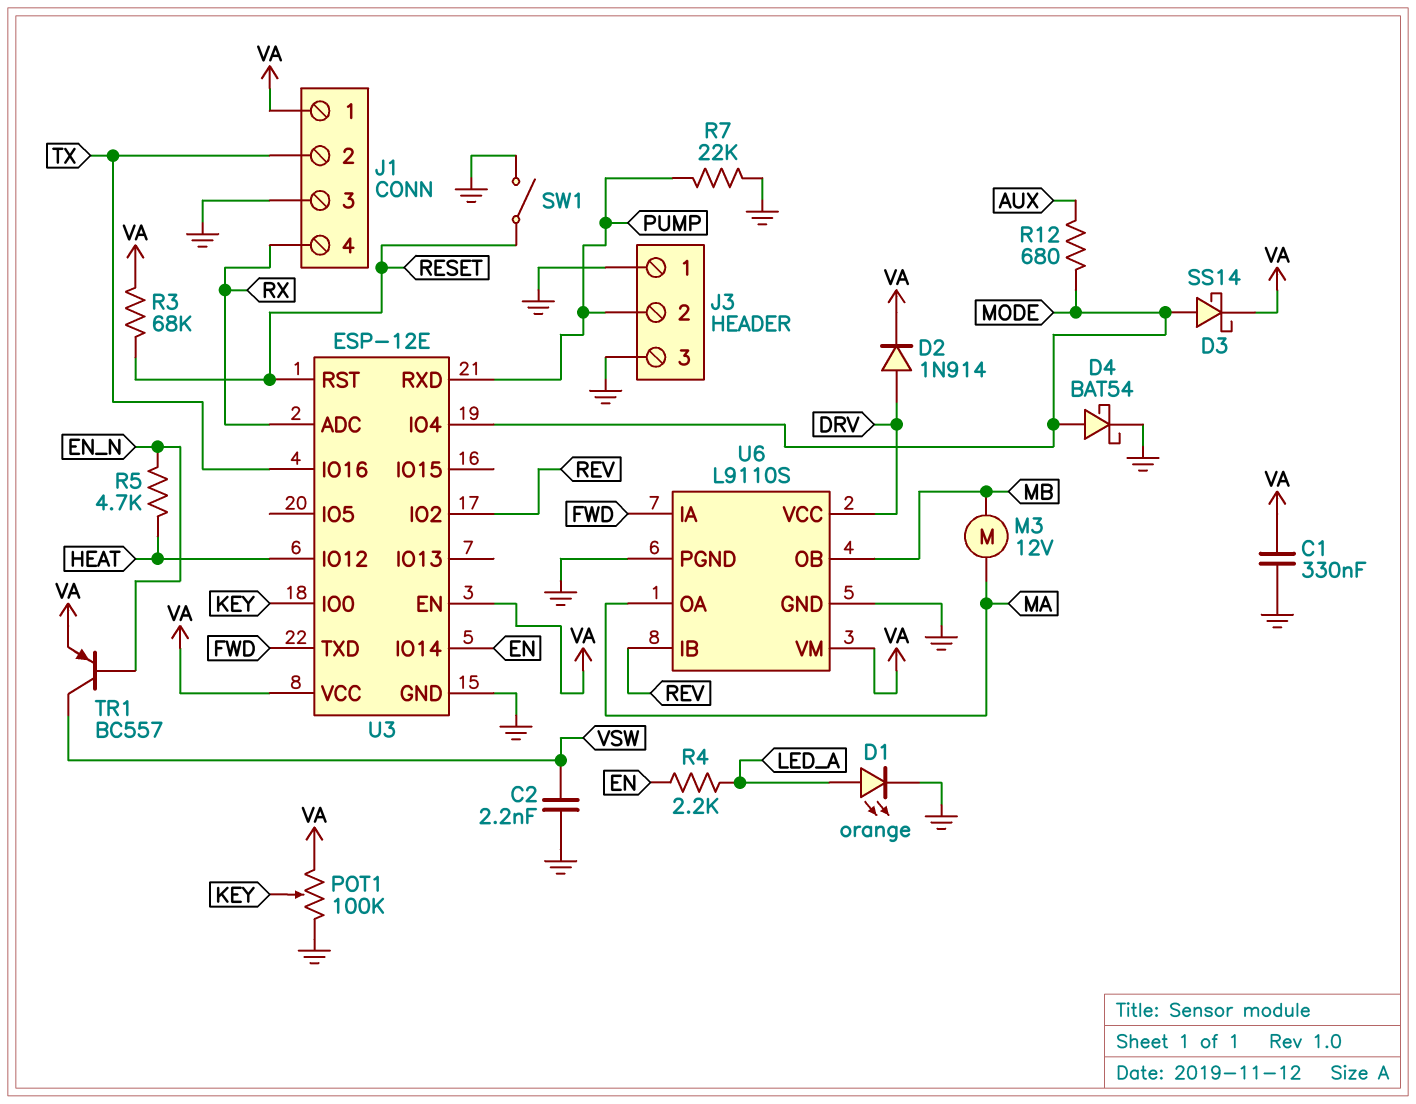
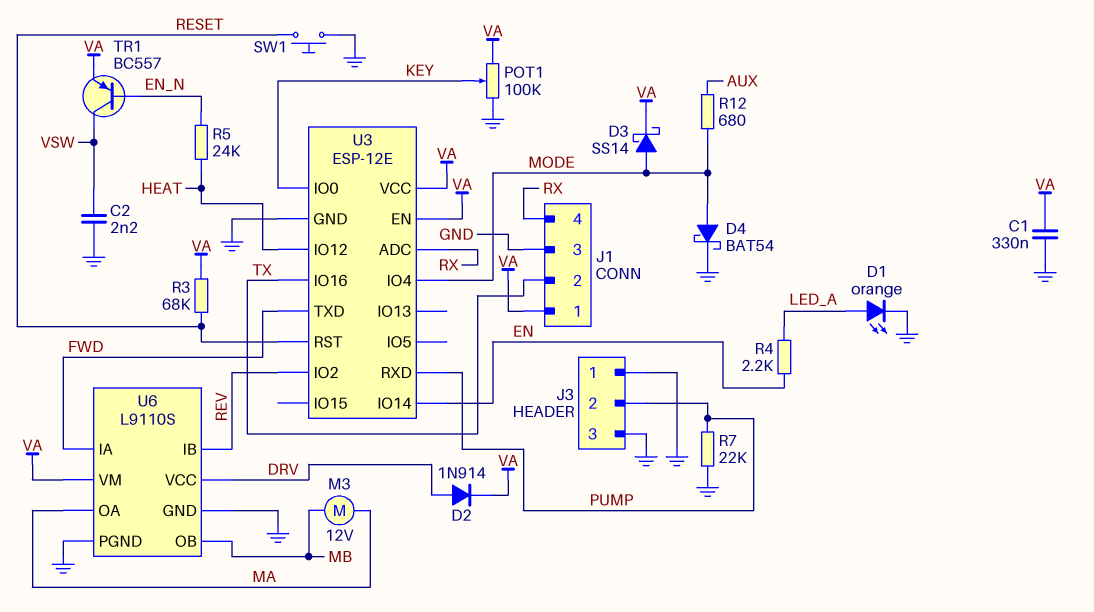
R5: 4.7k (EN_N, HEAT) -> 24k (EN_N, HEAT)
SW1: switch (GND, RESET) -> button (GND, RESET)

